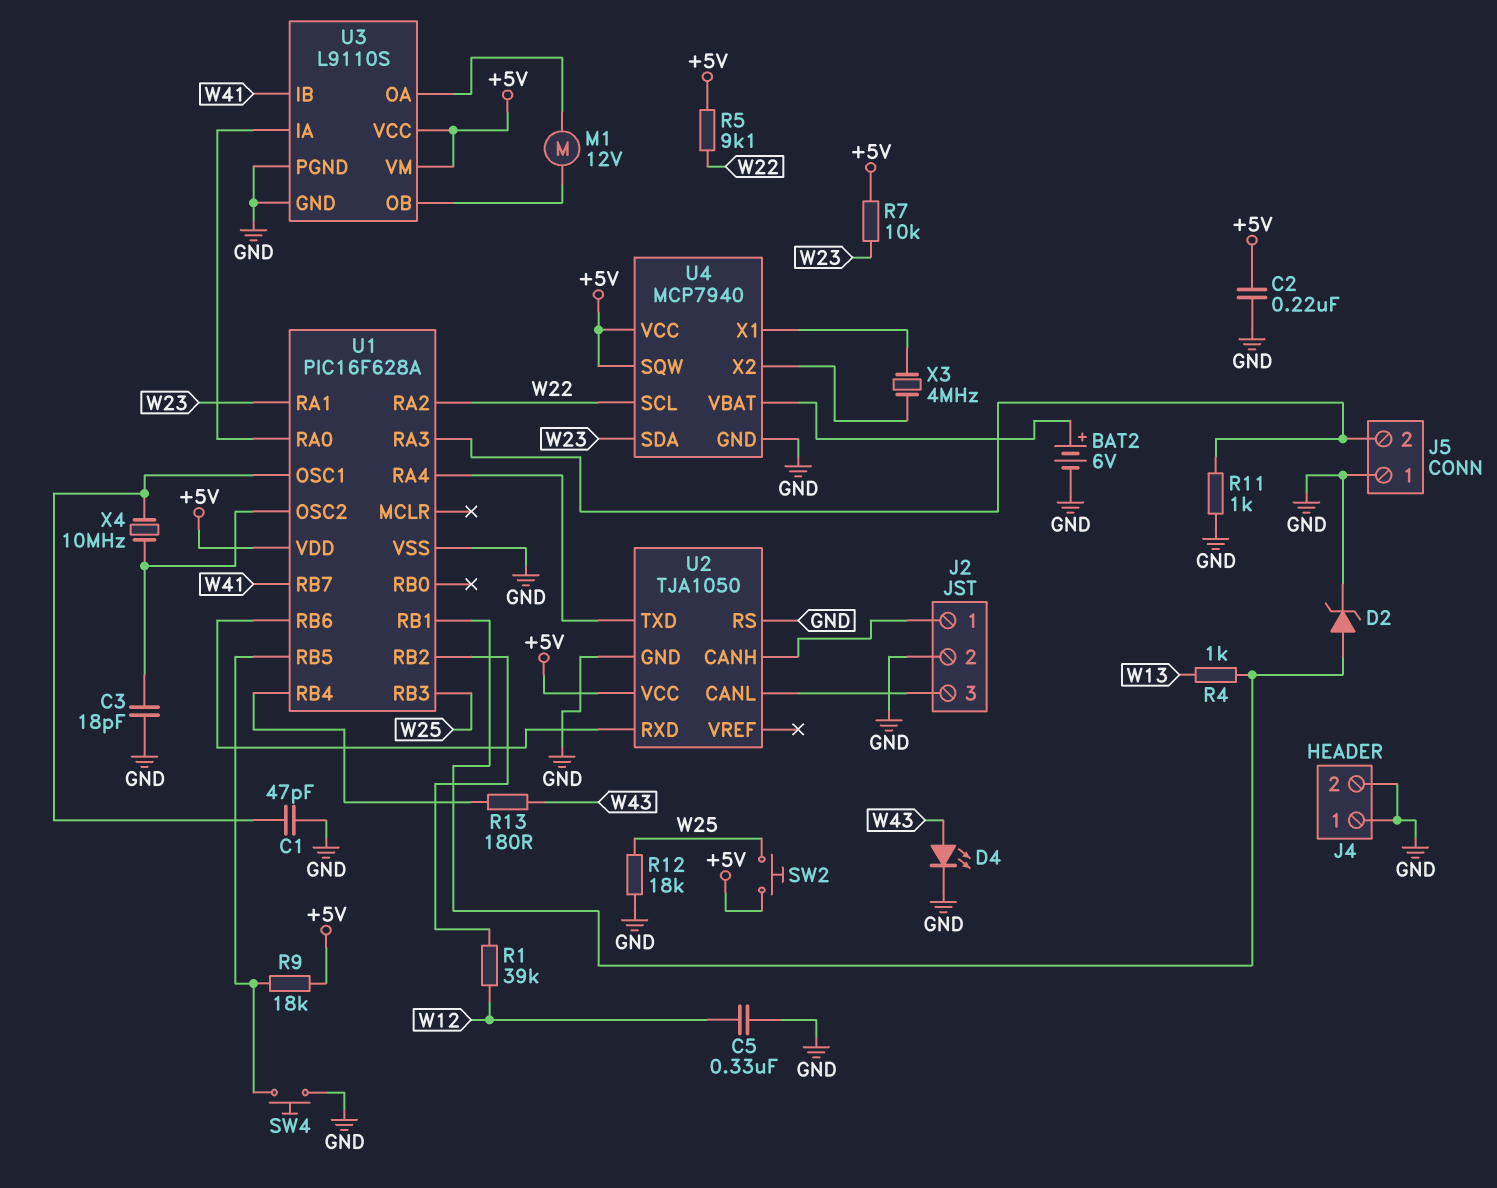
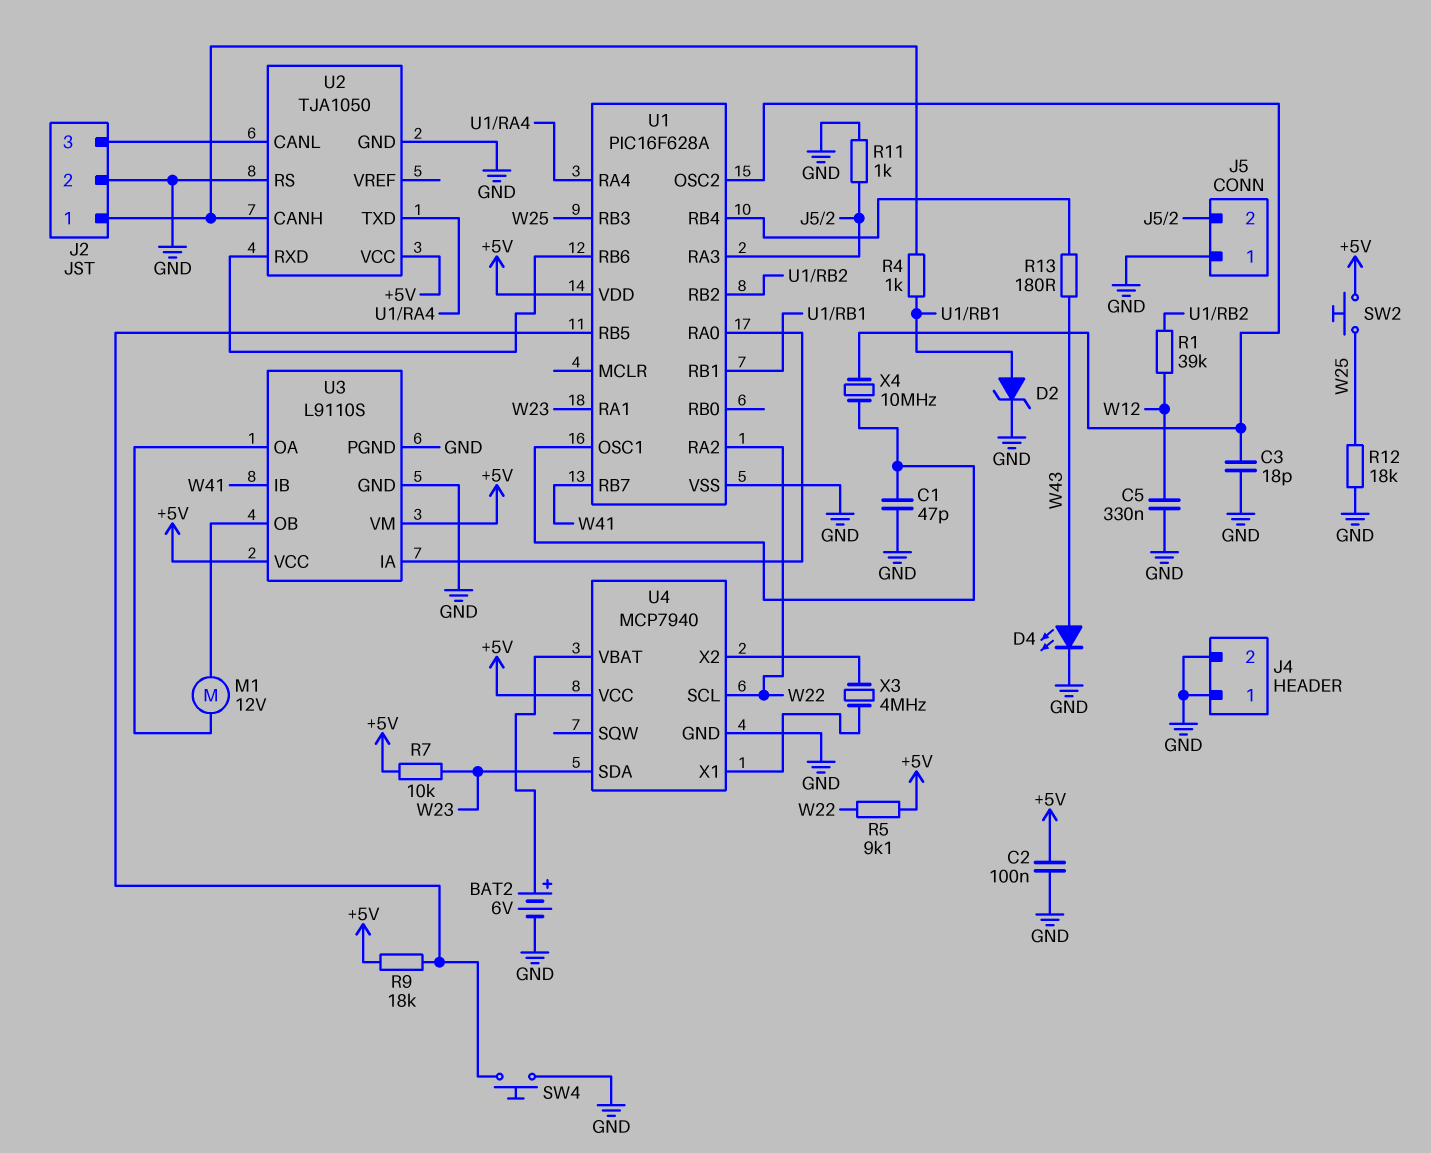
C2: 220nF (+5V, GND) -> 100nF (+5V, GND)
R4: 1k (U1/RB1, W13) -> 1k (J2/1, U1/RB1)
U4 pin SQW: +5V -> none

